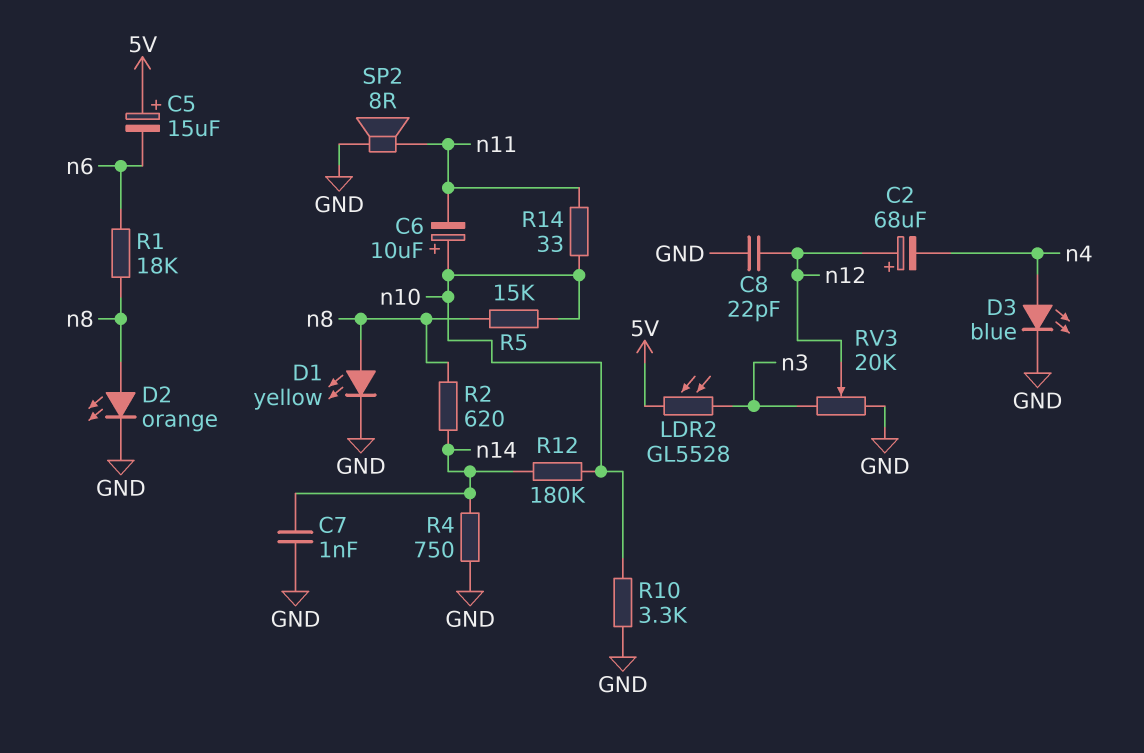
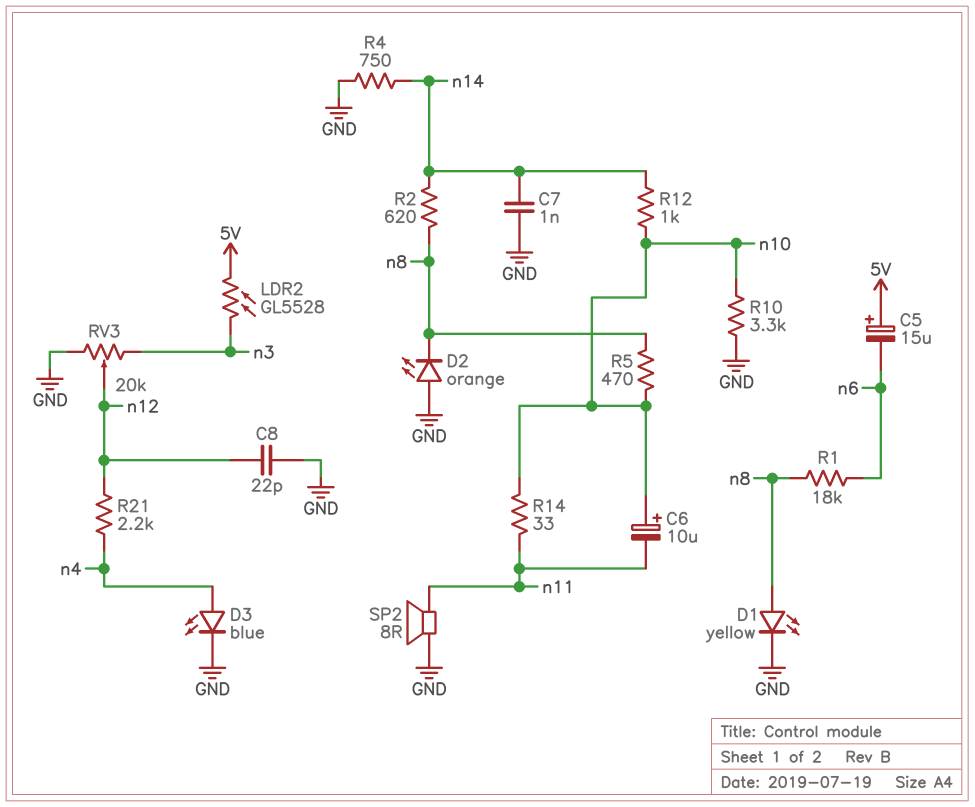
C2: 68uF (plus n12, minus n4) -> none
D2: LED orange (A n8, K GND) -> LED orange (A GND, K n8)
R5: 15k (n8, n10) -> 470 (n8, n10)
R12: 180k (n10, n14) -> 1k (n10, n14)
R21: none -> 2.2k (n4, n12)

